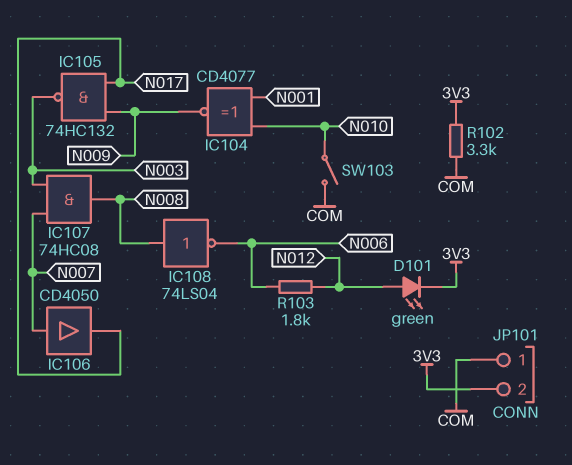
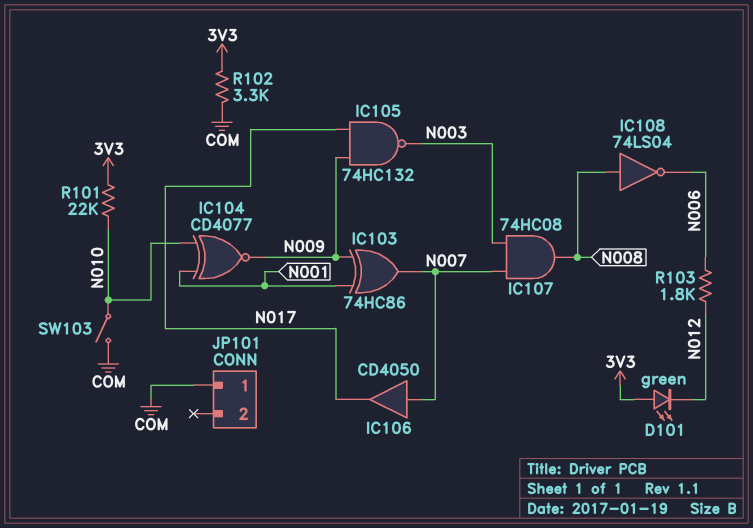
D101: LED green (A N012, K 3V3) -> LED green (A 3V3, K N012)
IC103: none -> XOR 74HC86 (in N001, in N009, out N007)
JP101 pin 2: 3V3 -> none
R101: none -> 22k (3V3, N010)

